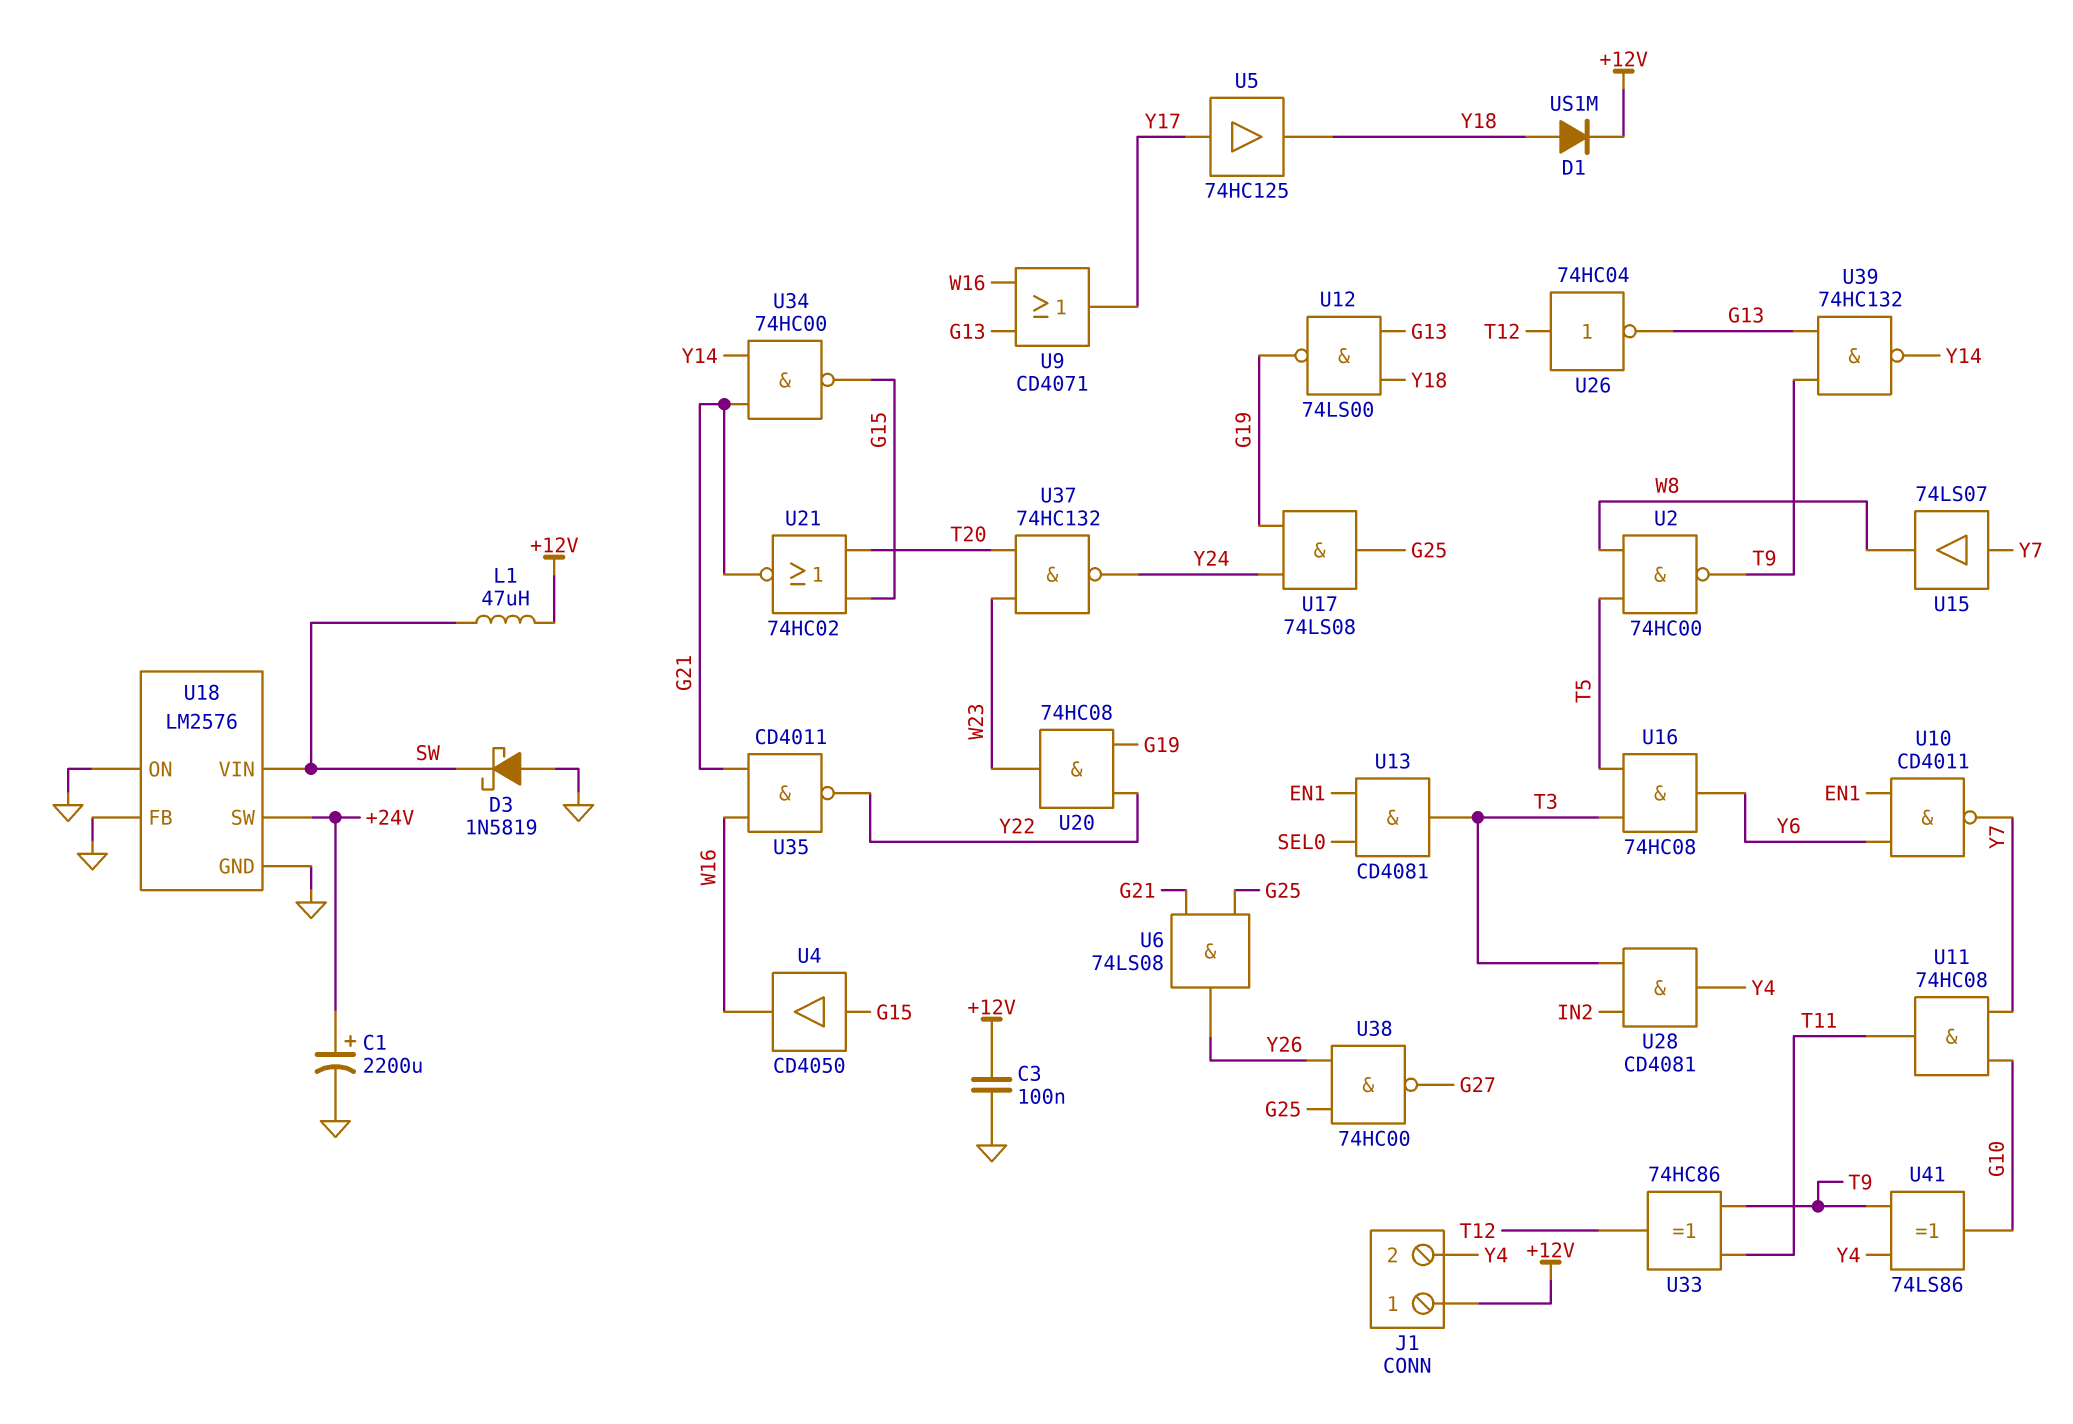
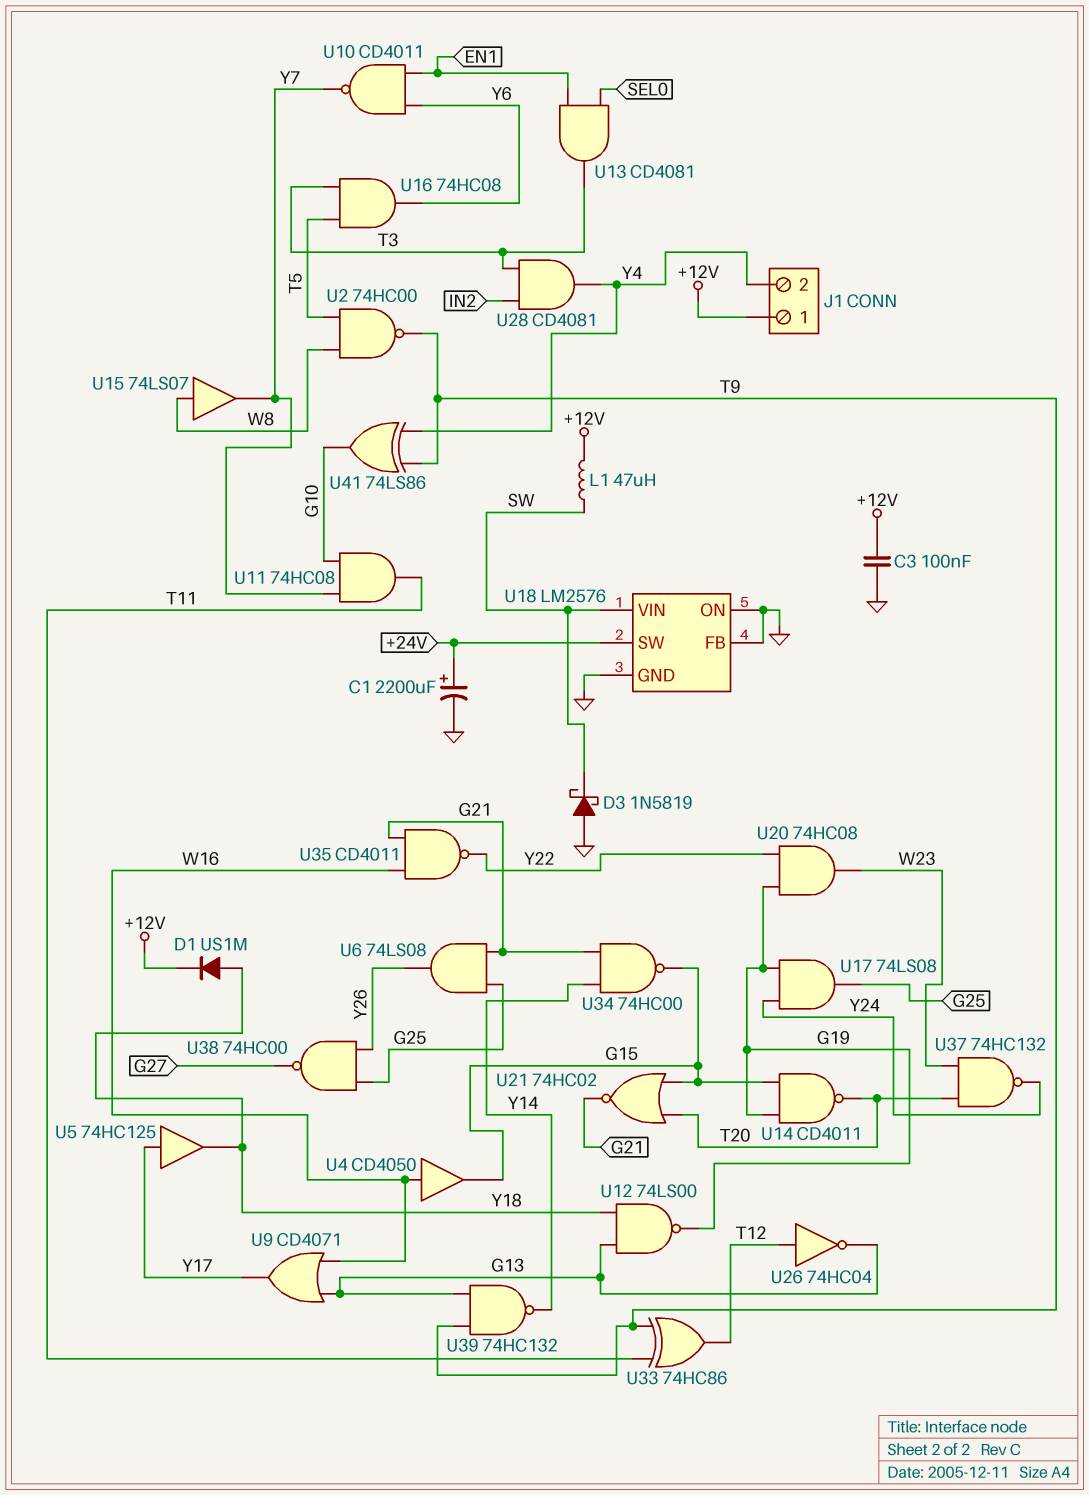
U4: buffer CD4050 (in G15, out W16) -> buffer CD4050 (in W16, out G15)
U14: none -> NAND CD4011 (in G15, in G19, out T20)
U15: buffer 74LS07 (in Y7, out W8) -> buffer 74LS07 (in W8, out Y7)

